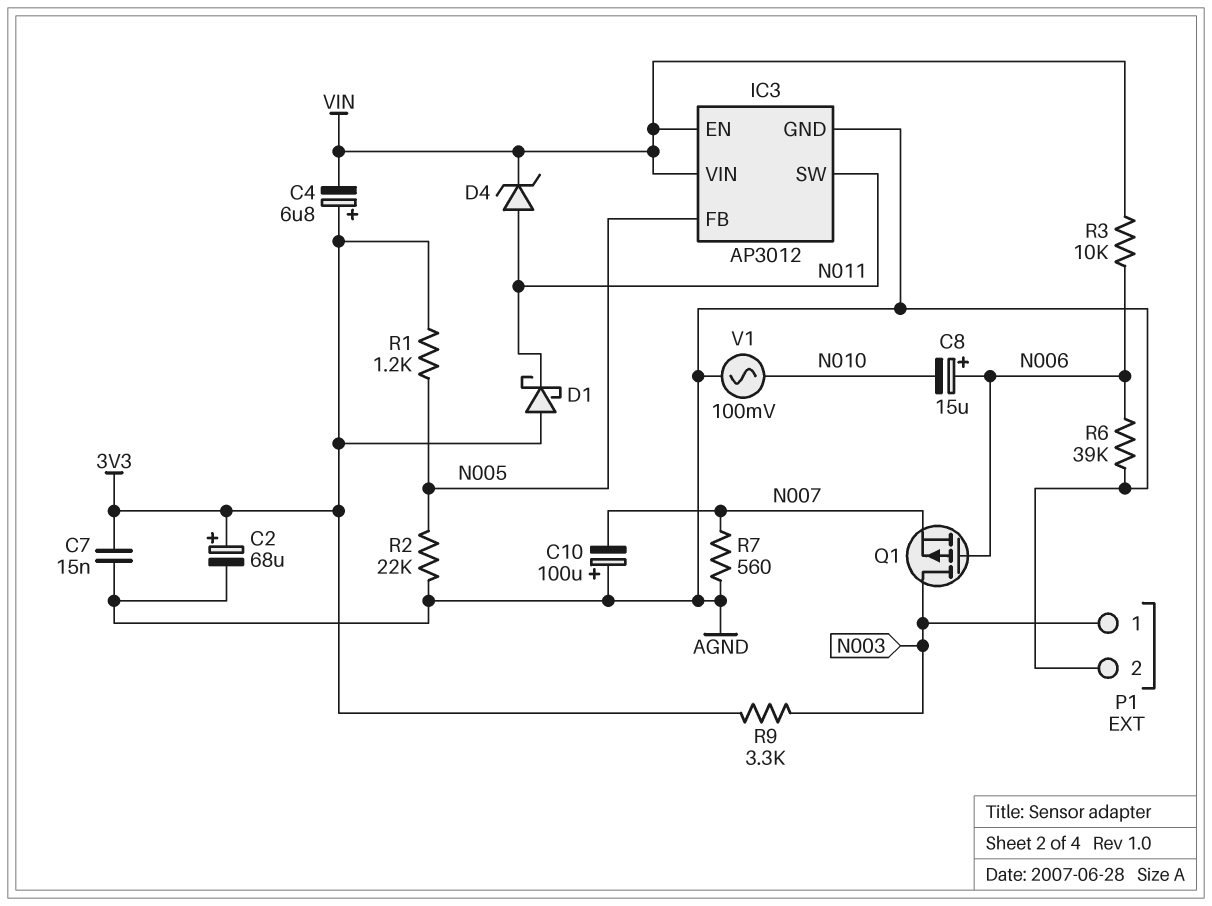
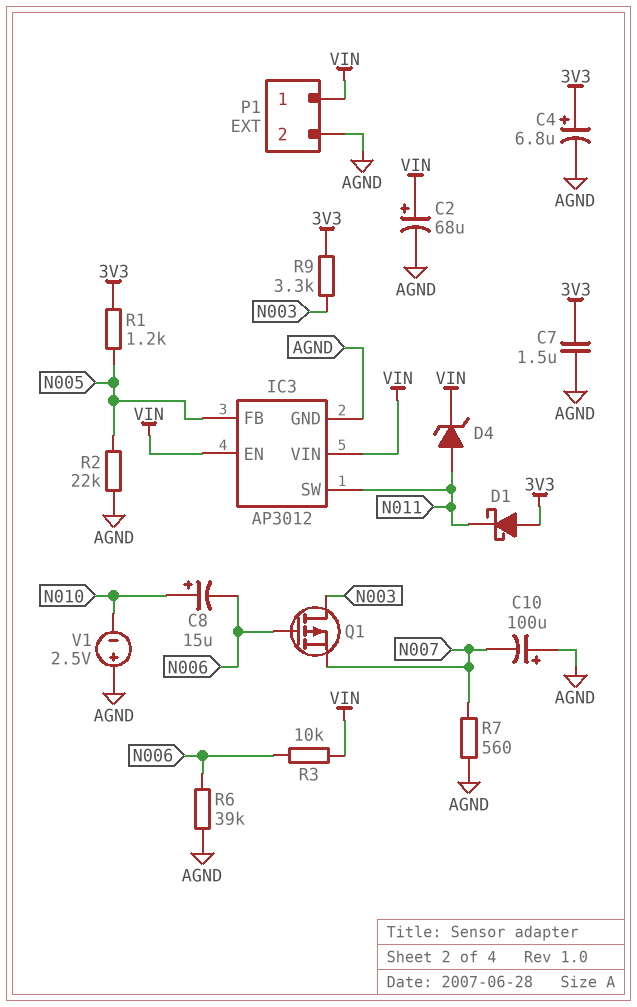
C2: 68uF (plus 3V3, minus AGND) -> 68uF (plus VIN, minus AGND)
C4: 6.8uF (plus 3V3, minus VIN) -> 6.8uF (plus 3V3, minus AGND)
C7: 15nF (3V3, AGND) -> 1.5uF (3V3, AGND)
C8: 15uF (plus N006, minus N010) -> 15uF (plus N010, minus N006)
P1 pin 1: N003 -> VIN
V1: AC 100mV (AGND, N010) -> 2.5V (plus AGND, minus N010)

